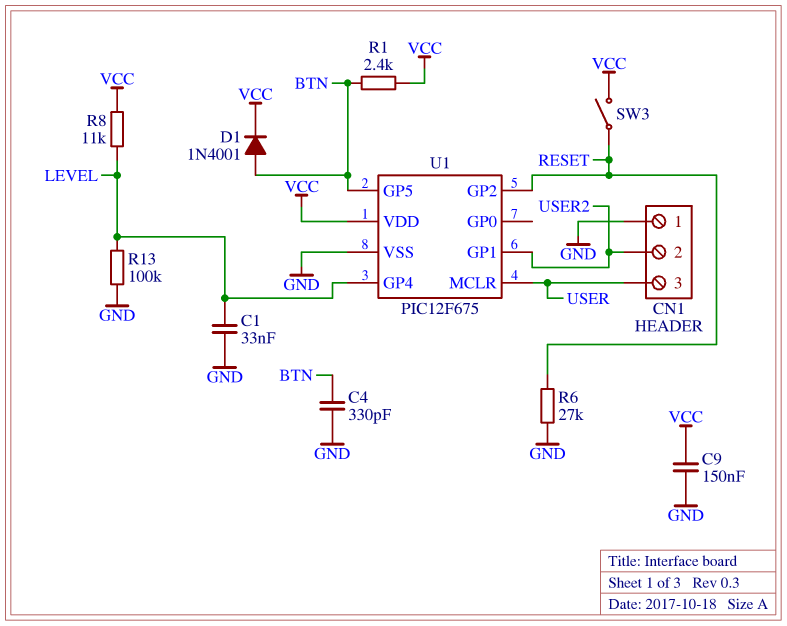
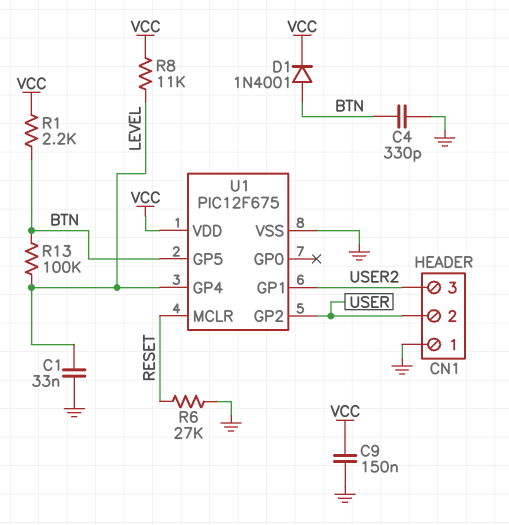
CN1 pin 2: USER2 -> USER
CN1 pin 3: USER -> USER2
R1: 2.4k (BTN, VCC) -> 2.2k (BTN, VCC)
R13: 100k (GND, LEVEL) -> 100k (BTN, LEVEL)
SW3: switch (RESET, VCC) -> none
U1 pin GP2: RESET -> USER
U1 pin MCLR: USER -> RESET

